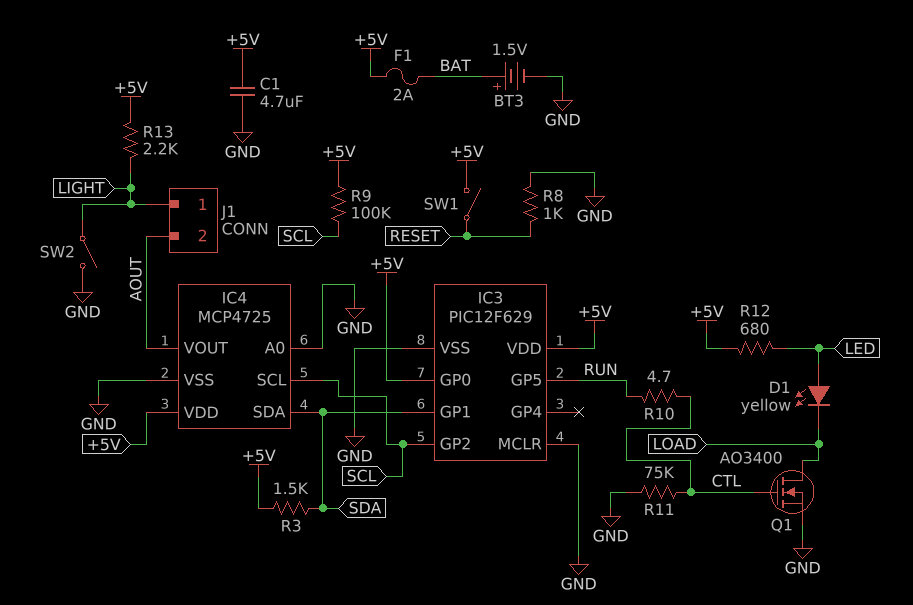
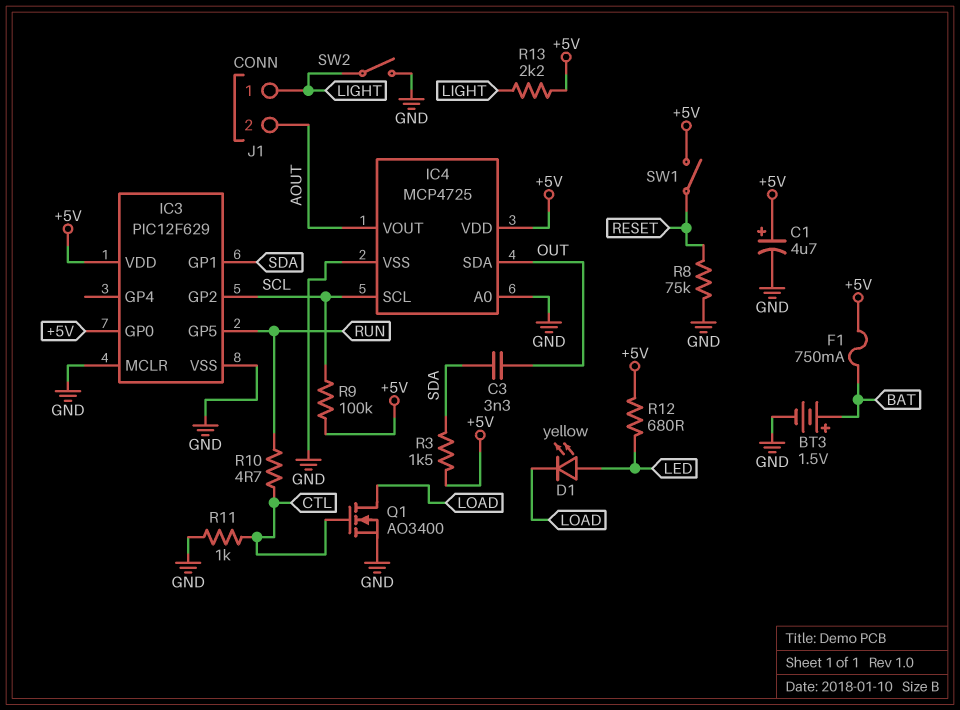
C1: 4.7uF (+5V, GND) -> 4.7uF (plus +5V, minus GND)
C3: none -> 3.3nF (OUT, SDA)
F1: 2A (+5V, BAT) -> 750mA (+5V, BAT)
IC4 pin SDA: SDA -> OUT
R8: 1k (GND, RESET) -> 75k (GND, RESET)
R11: 75k (CTL, GND) -> 1k (CTL, GND)

